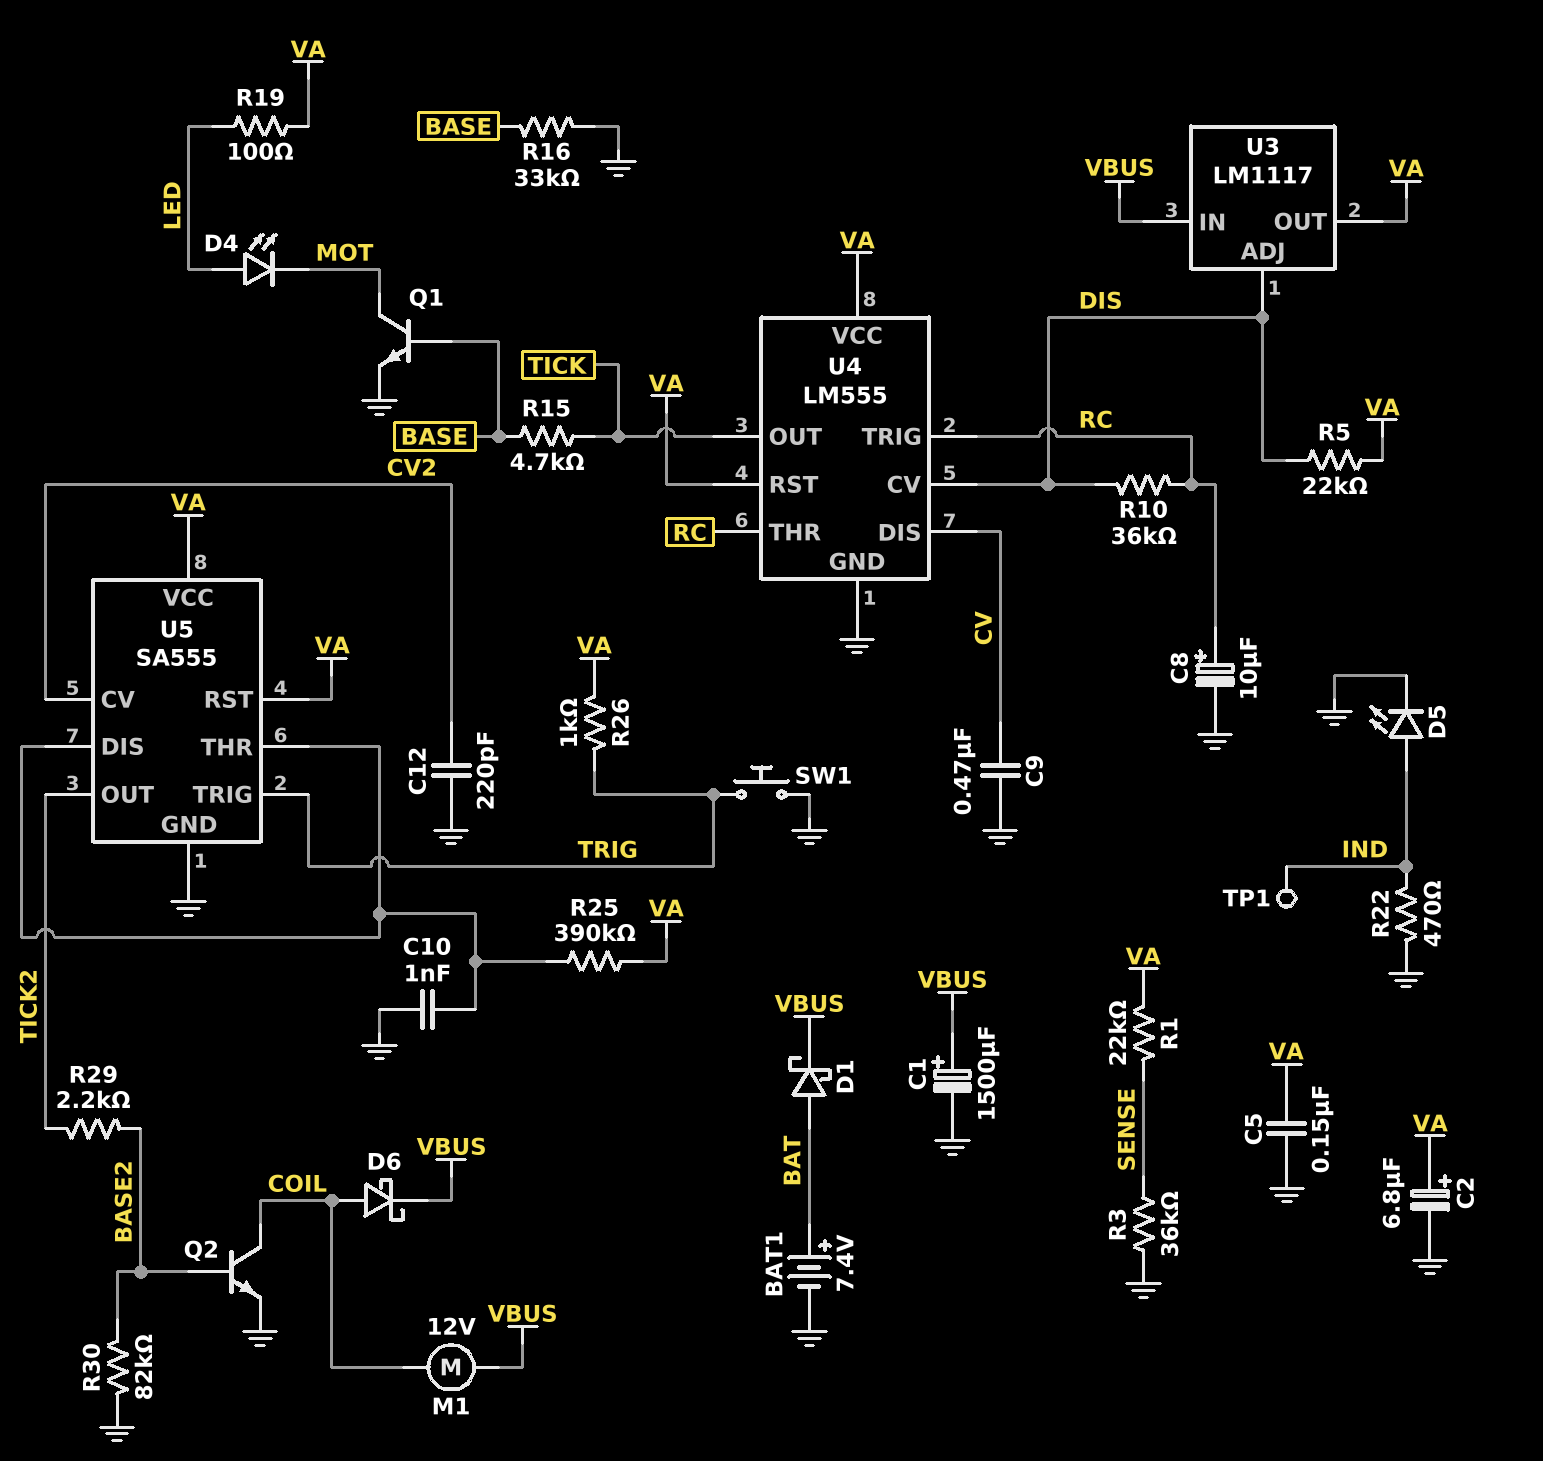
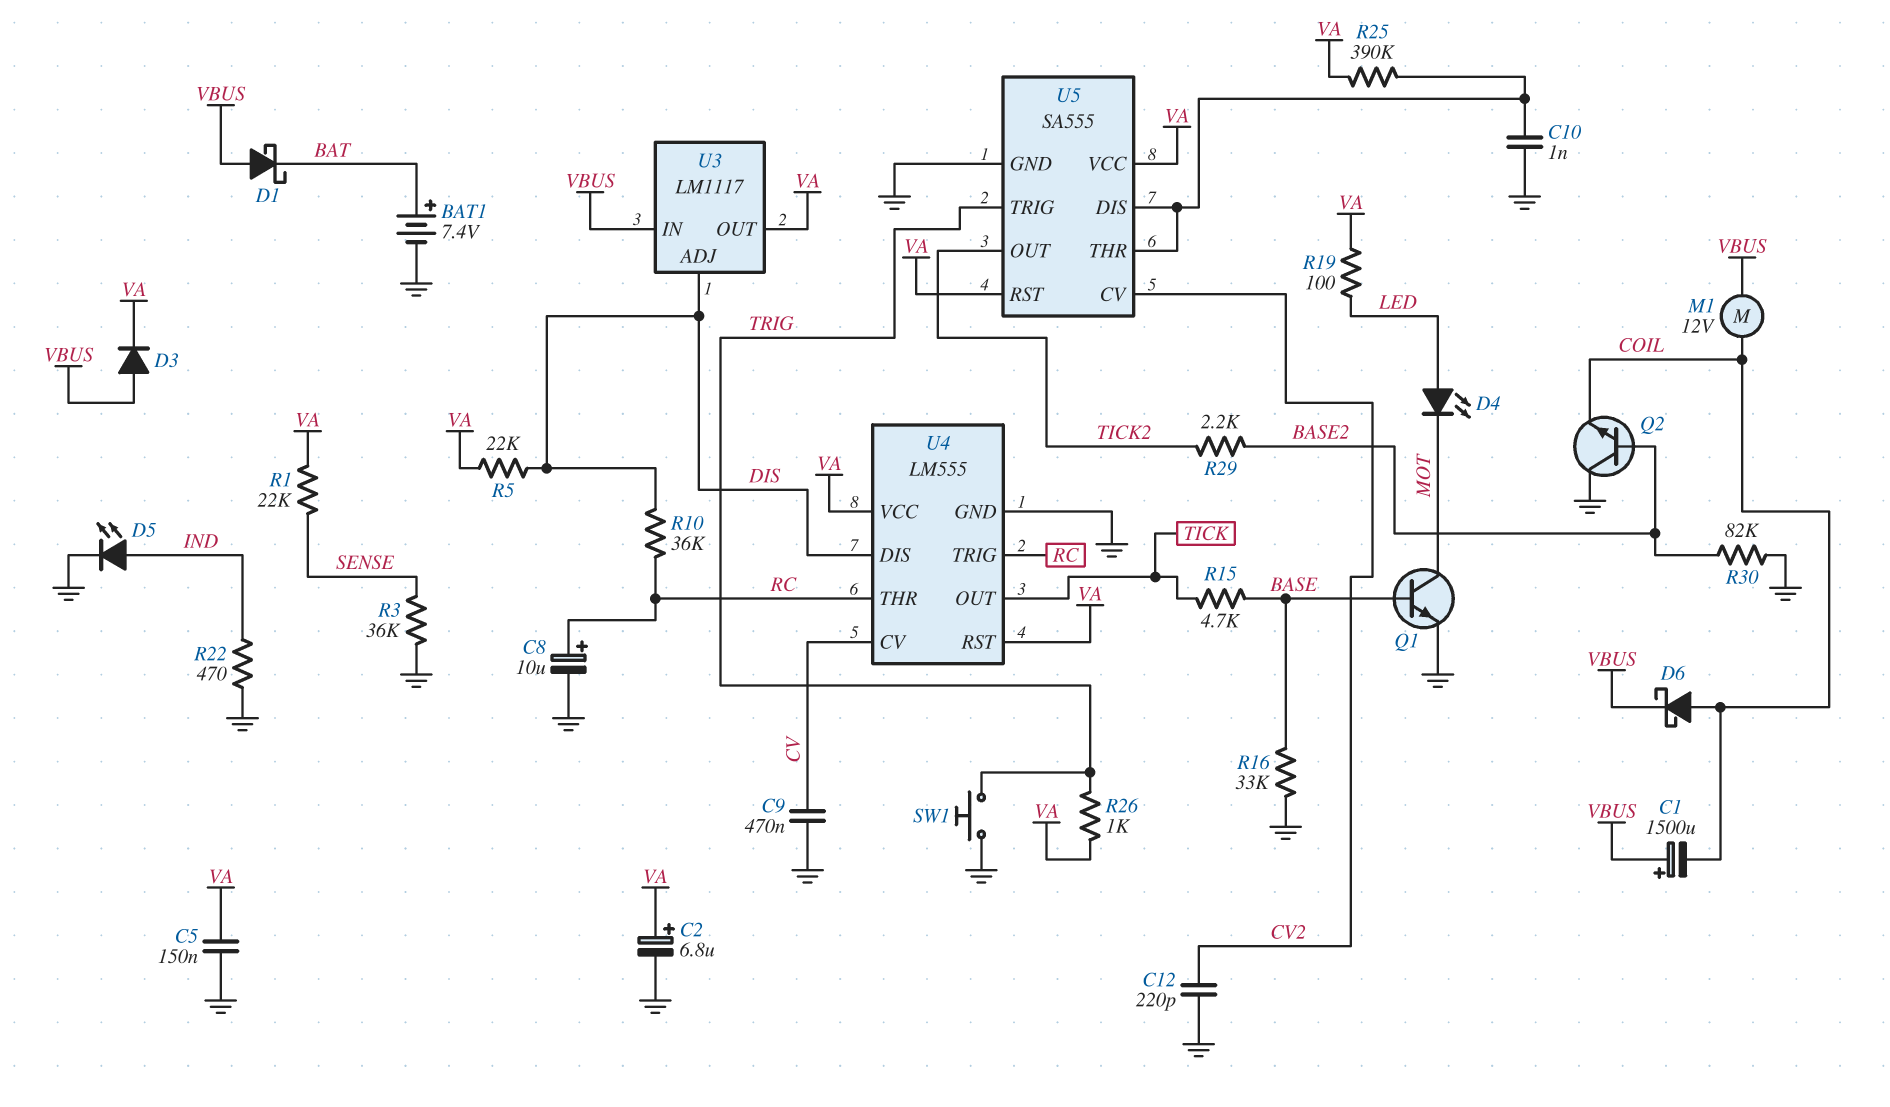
C1: 1500uF (plus VBUS, minus GND) -> 1500uF (plus VBUS, minus COIL)
D1: schottky (A BAT, K VBUS) -> schottky (A VBUS, K BAT)
D3: none -> diode (A VBUS, K VA)
Q2: NPN (B BASE2, C COIL, E GND) -> NPN (B BASE2, C GND, E COIL)
TP1: test point (IND) -> none
U4 pin CV: DIS -> CV
U4 pin DIS: CV -> DIS

